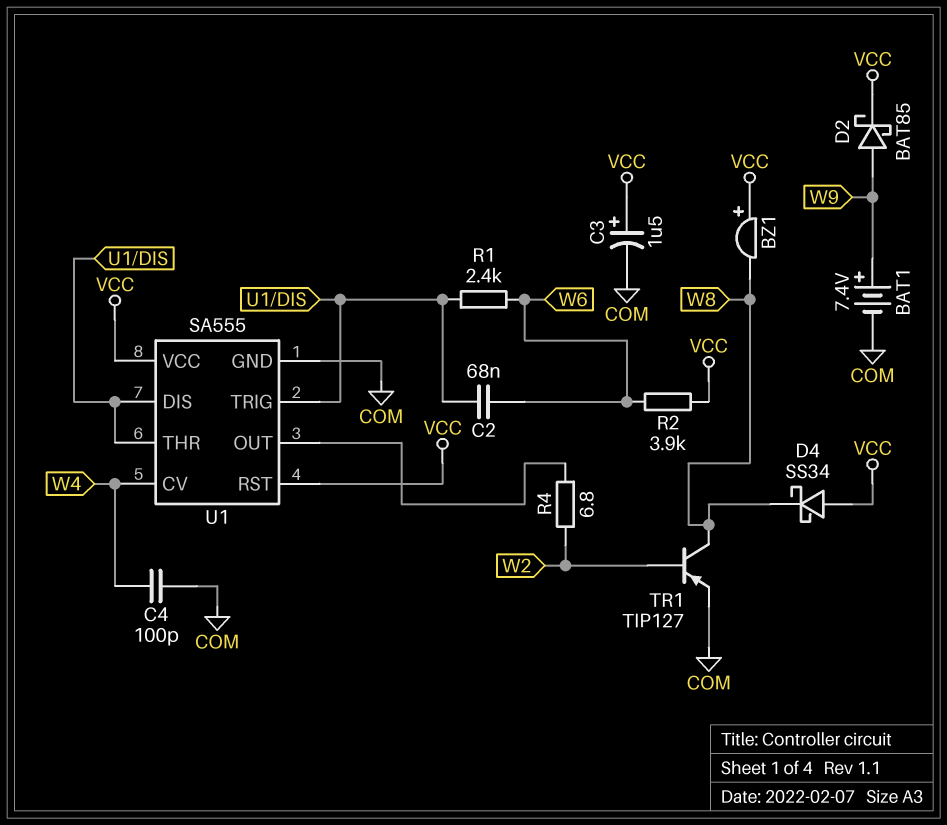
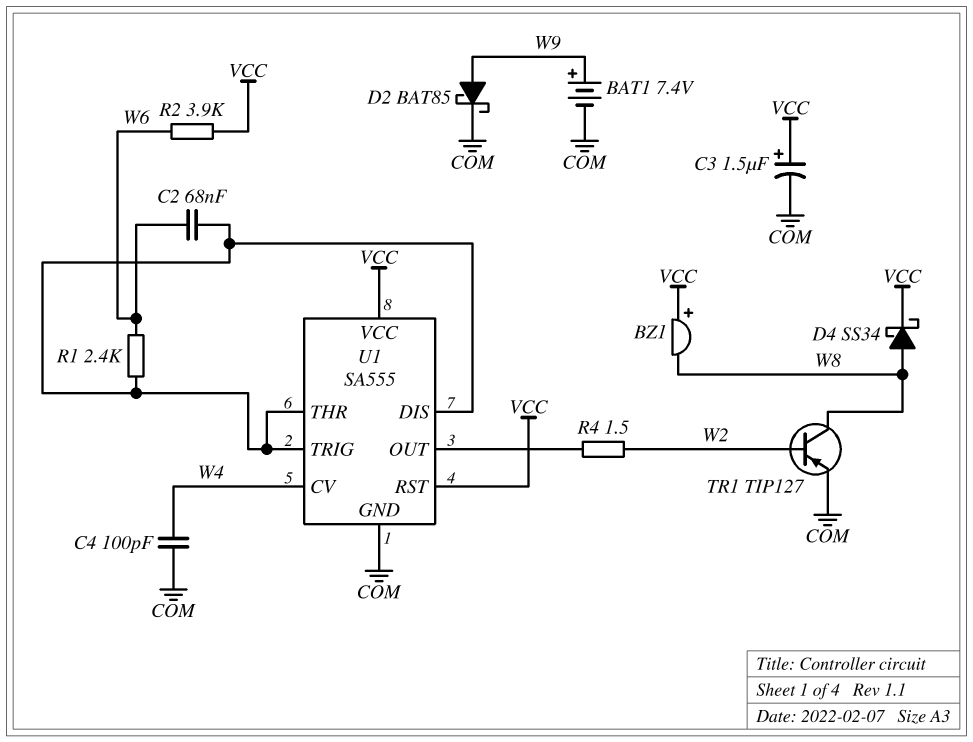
D2: schottky BAT85 (A W9, K VCC) -> schottky BAT85 (A W9, K COM)
D4: schottky SS34 (A VCC, K W8) -> schottky SS34 (A W8, K VCC)
R4: 6.8 (U1/OUT, W2) -> 1.5 (U1/OUT, W2)

